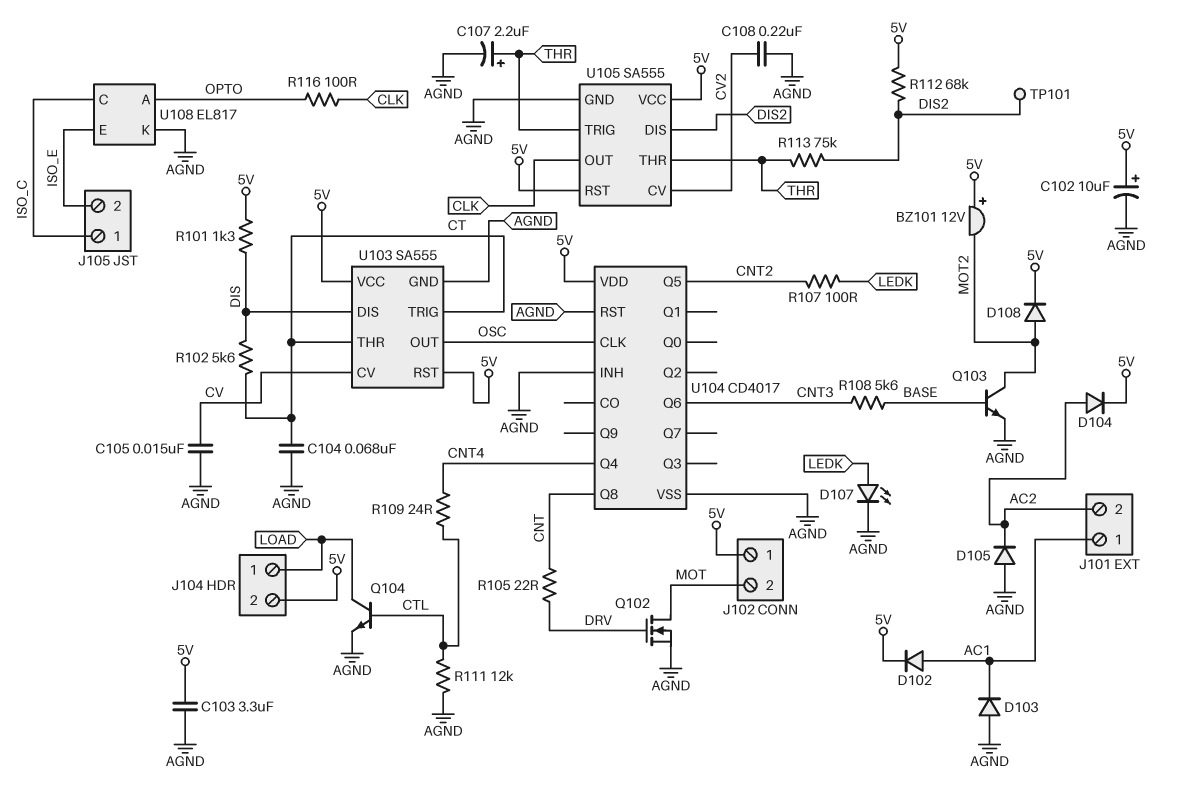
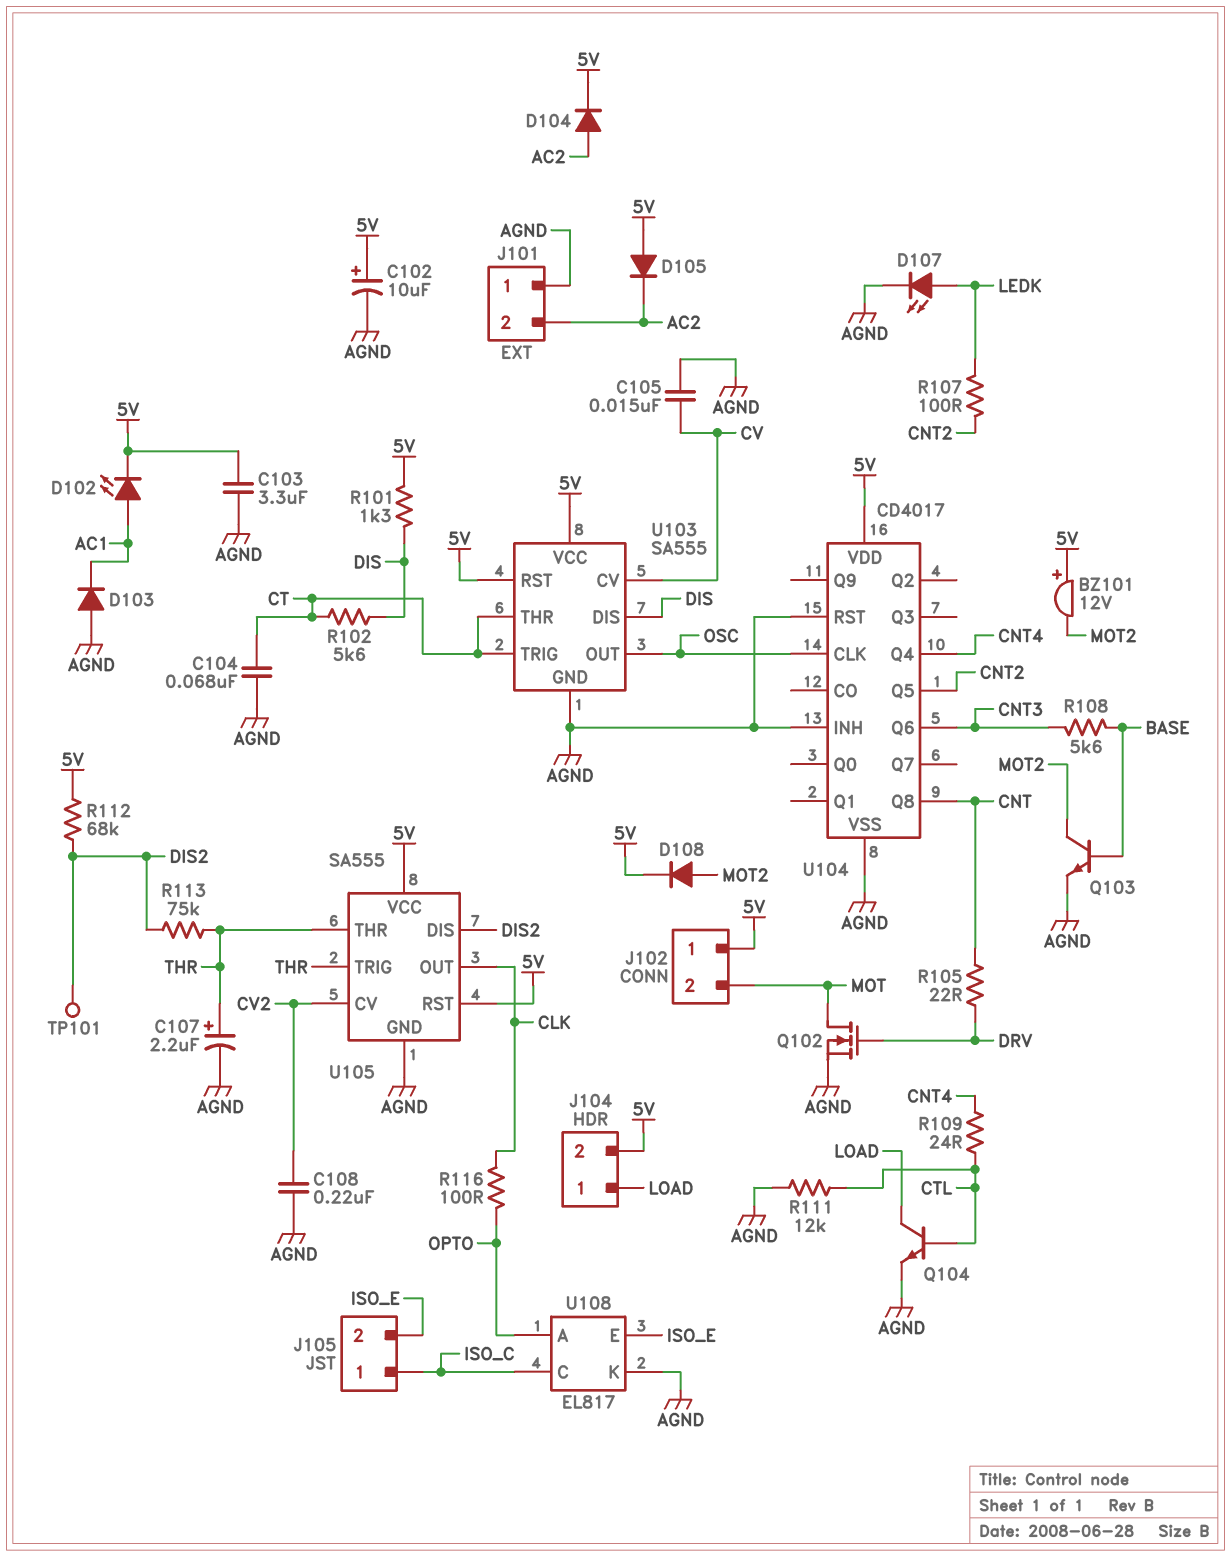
D102: diode (A AC1, K 5V) -> LED (A AC1, K 5V)
D105: diode (A AGND, K AC2) -> diode (A 5V, K AC2)
J101 pin 1: AC1 -> AGND

